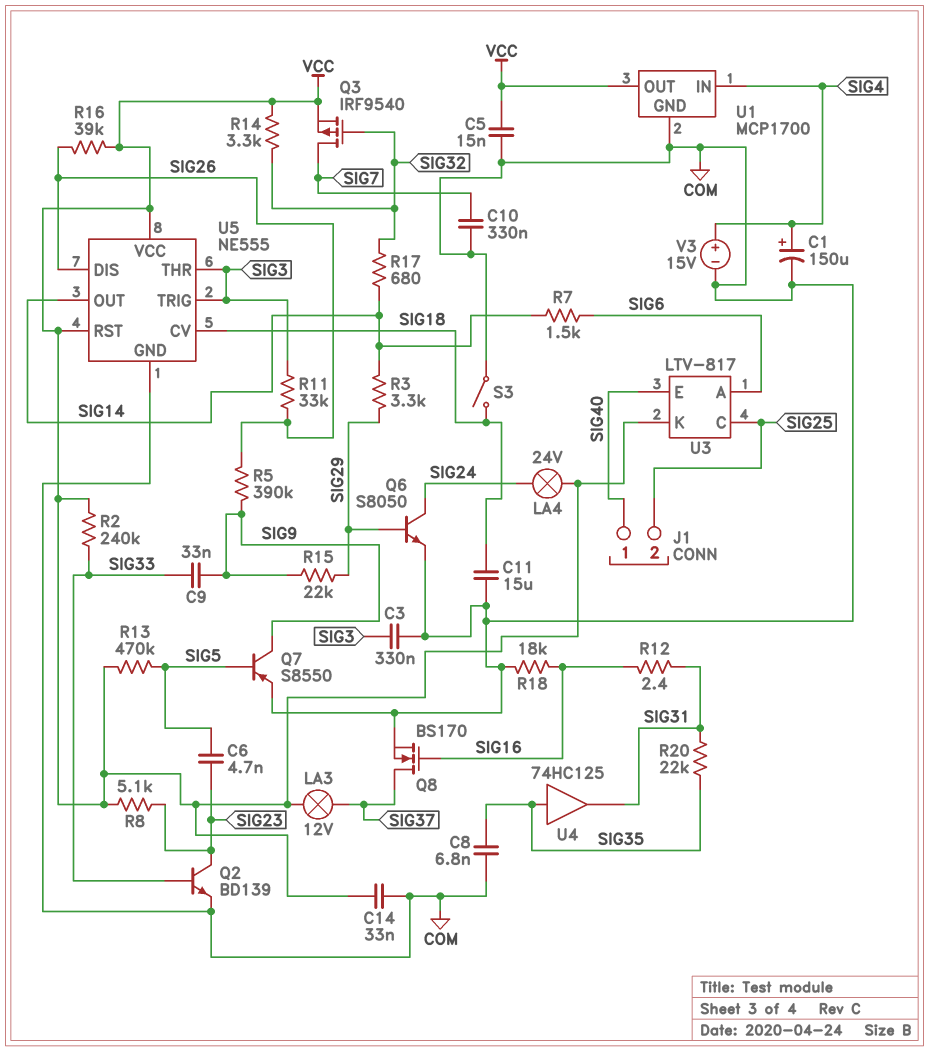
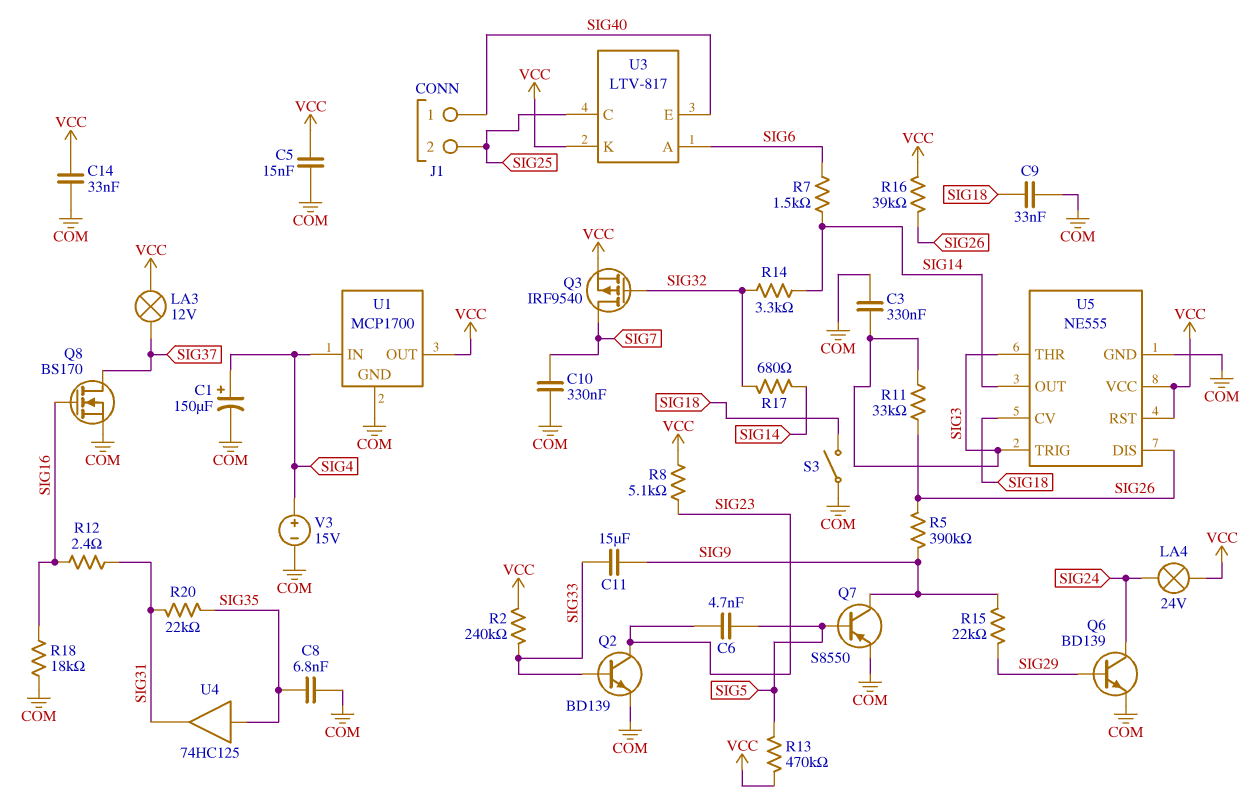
C9: 33nF (SIG9, SIG33) -> 33nF (COM, SIG18)
C11: 15uF (COM, SIG18) -> 15uF (SIG9, SIG33)
Q6: NPN S8050 (B SIG29, C SIG24, E COM) -> NPN BD139 (B SIG29, C SIG24, E COM)
R3: 3.3k (SIG14, SIG29) -> none
R14: 3.3k (SIG32, VCC) -> 3.3k (SIG14, SIG32)

